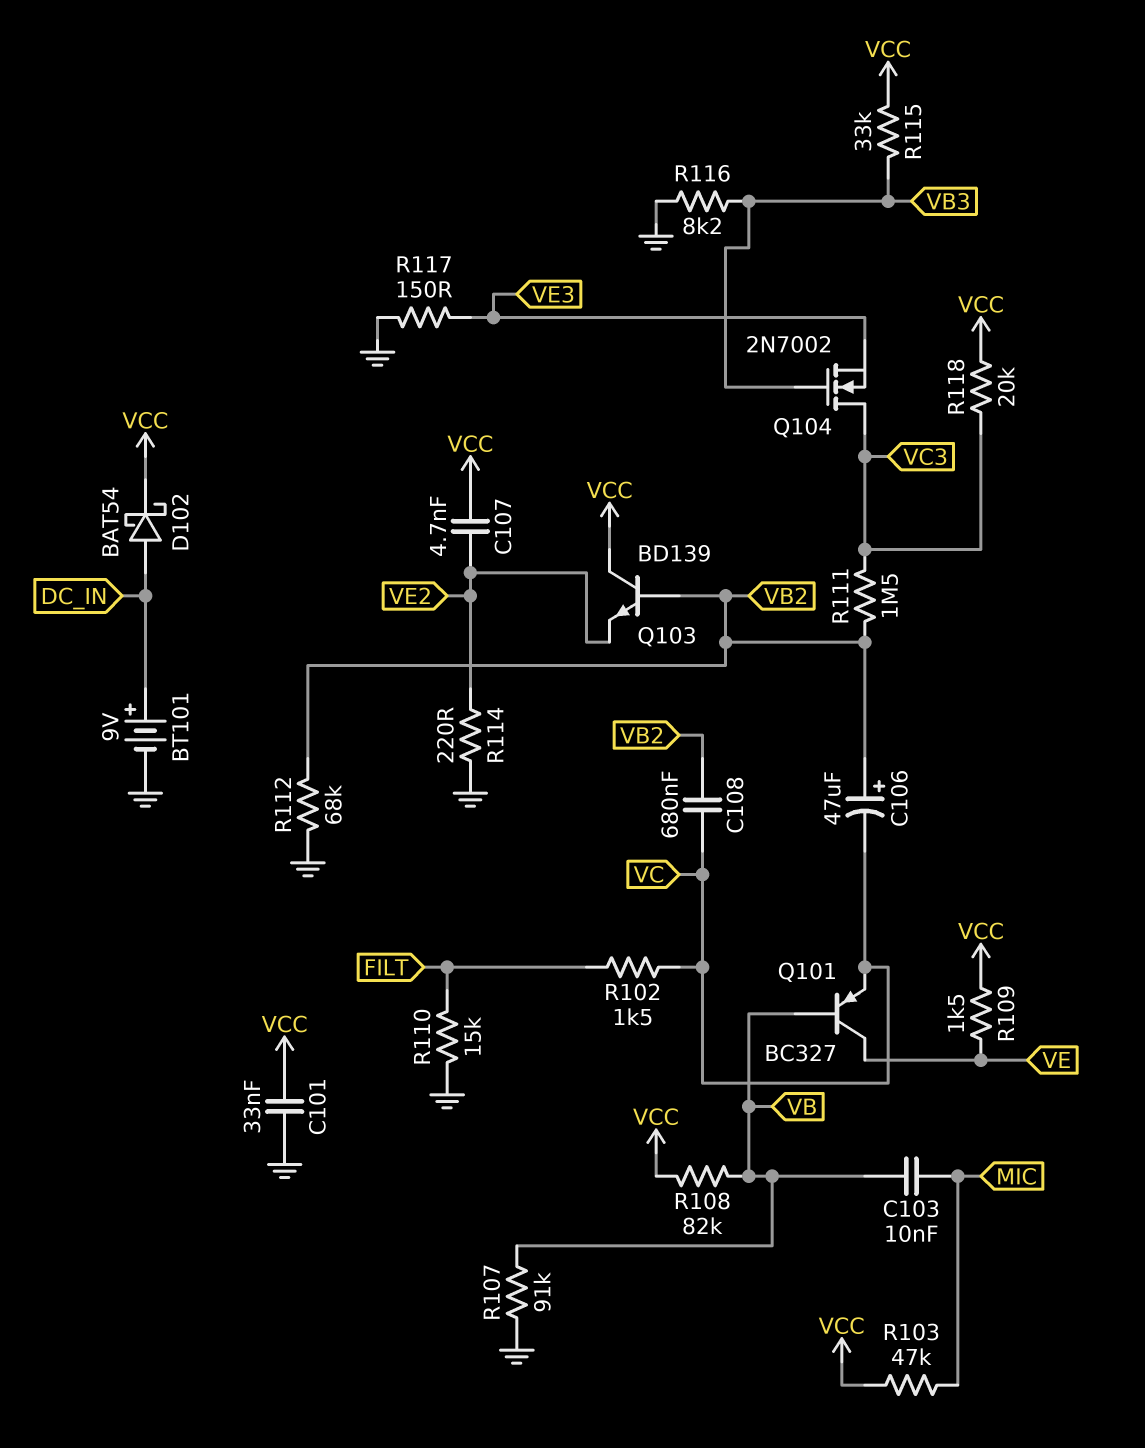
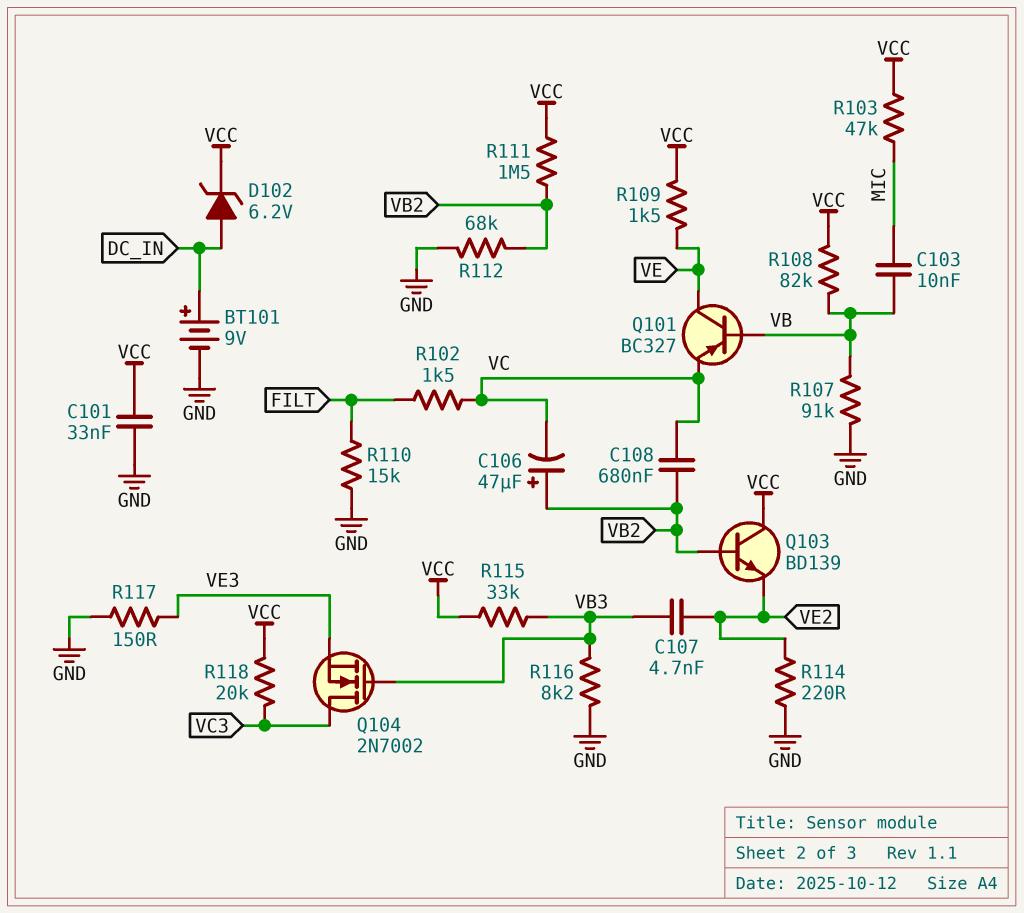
C107: 4.7nF (VCC, VE2) -> 4.7nF (VB3, VE2)
D102: schottky BAT54 (A DC_IN, K VCC) -> zener 6.2V (A DC_IN, K VCC)
R111: 1.5M (VB2, VC3) -> 1.5M (VB2, VCC)

